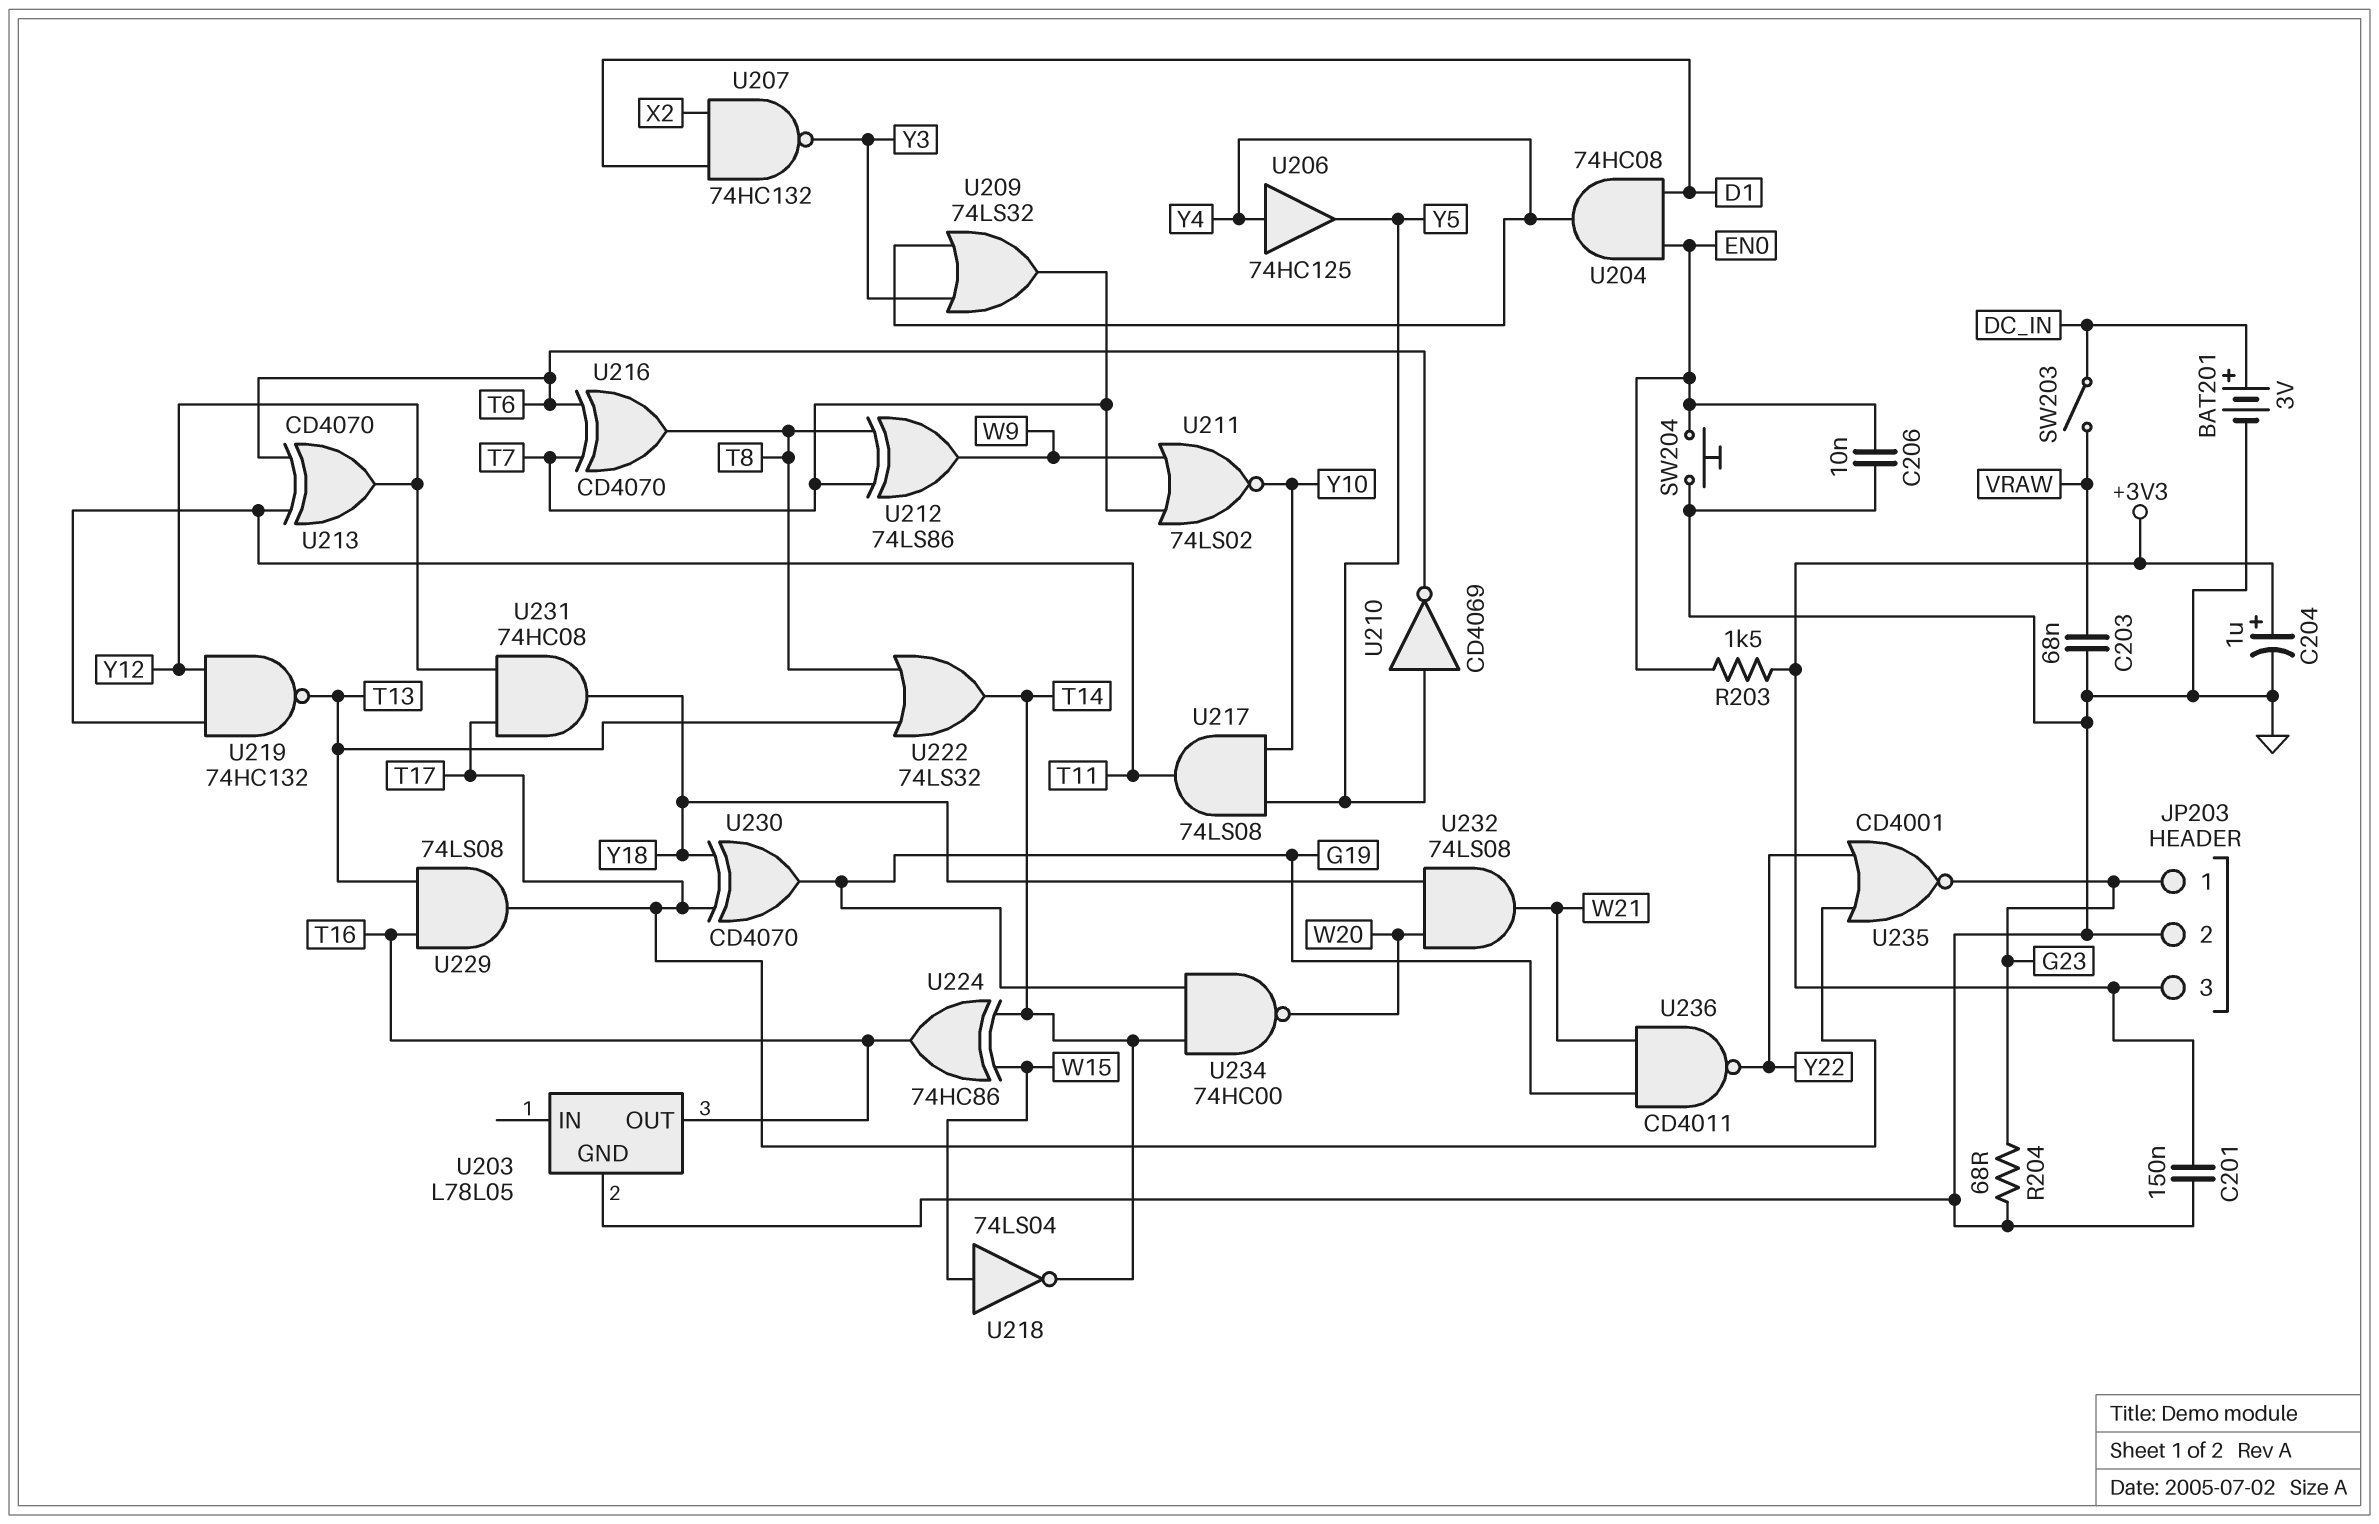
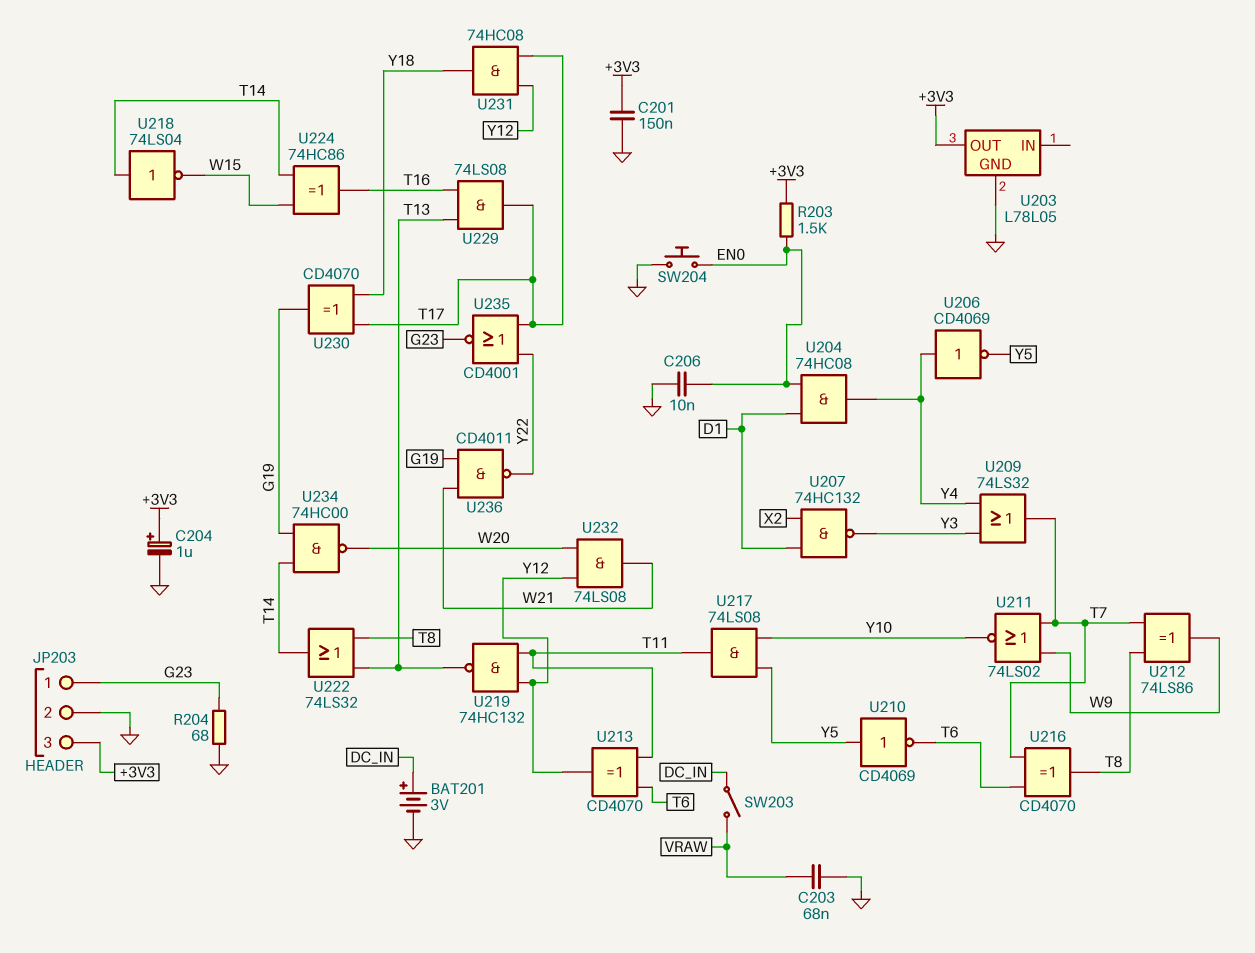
U203 pin OUT: T16 -> +3V3
U206: buffer 74HC125 (in Y4, out Y5) -> NOT CD4069 (in Y4, out Y5)
U218: NOT 74LS04 (in W15, out T14) -> NOT 74LS04 (in T14, out W15)
U232: AND 74LS08 (in W20, in Y18, out W21) -> AND 74LS08 (in W20, in Y12, out W21)

